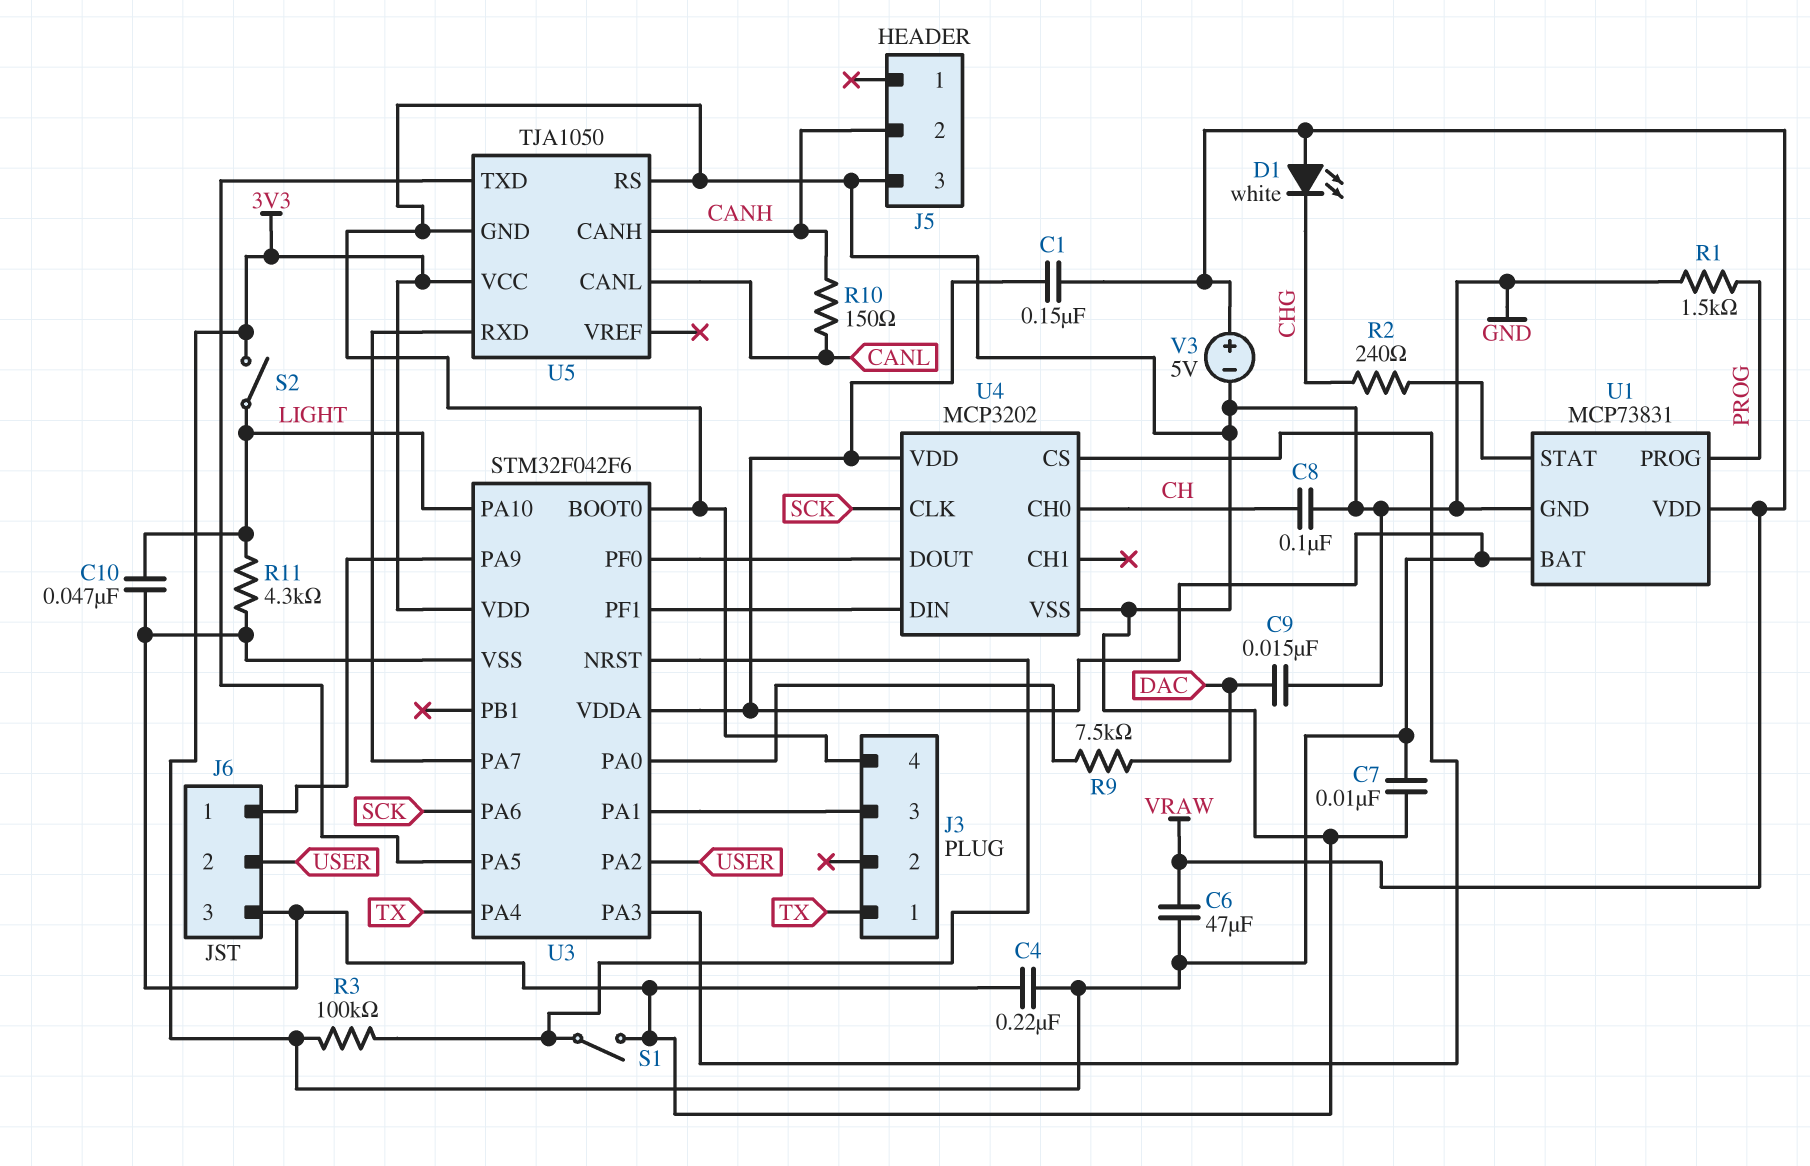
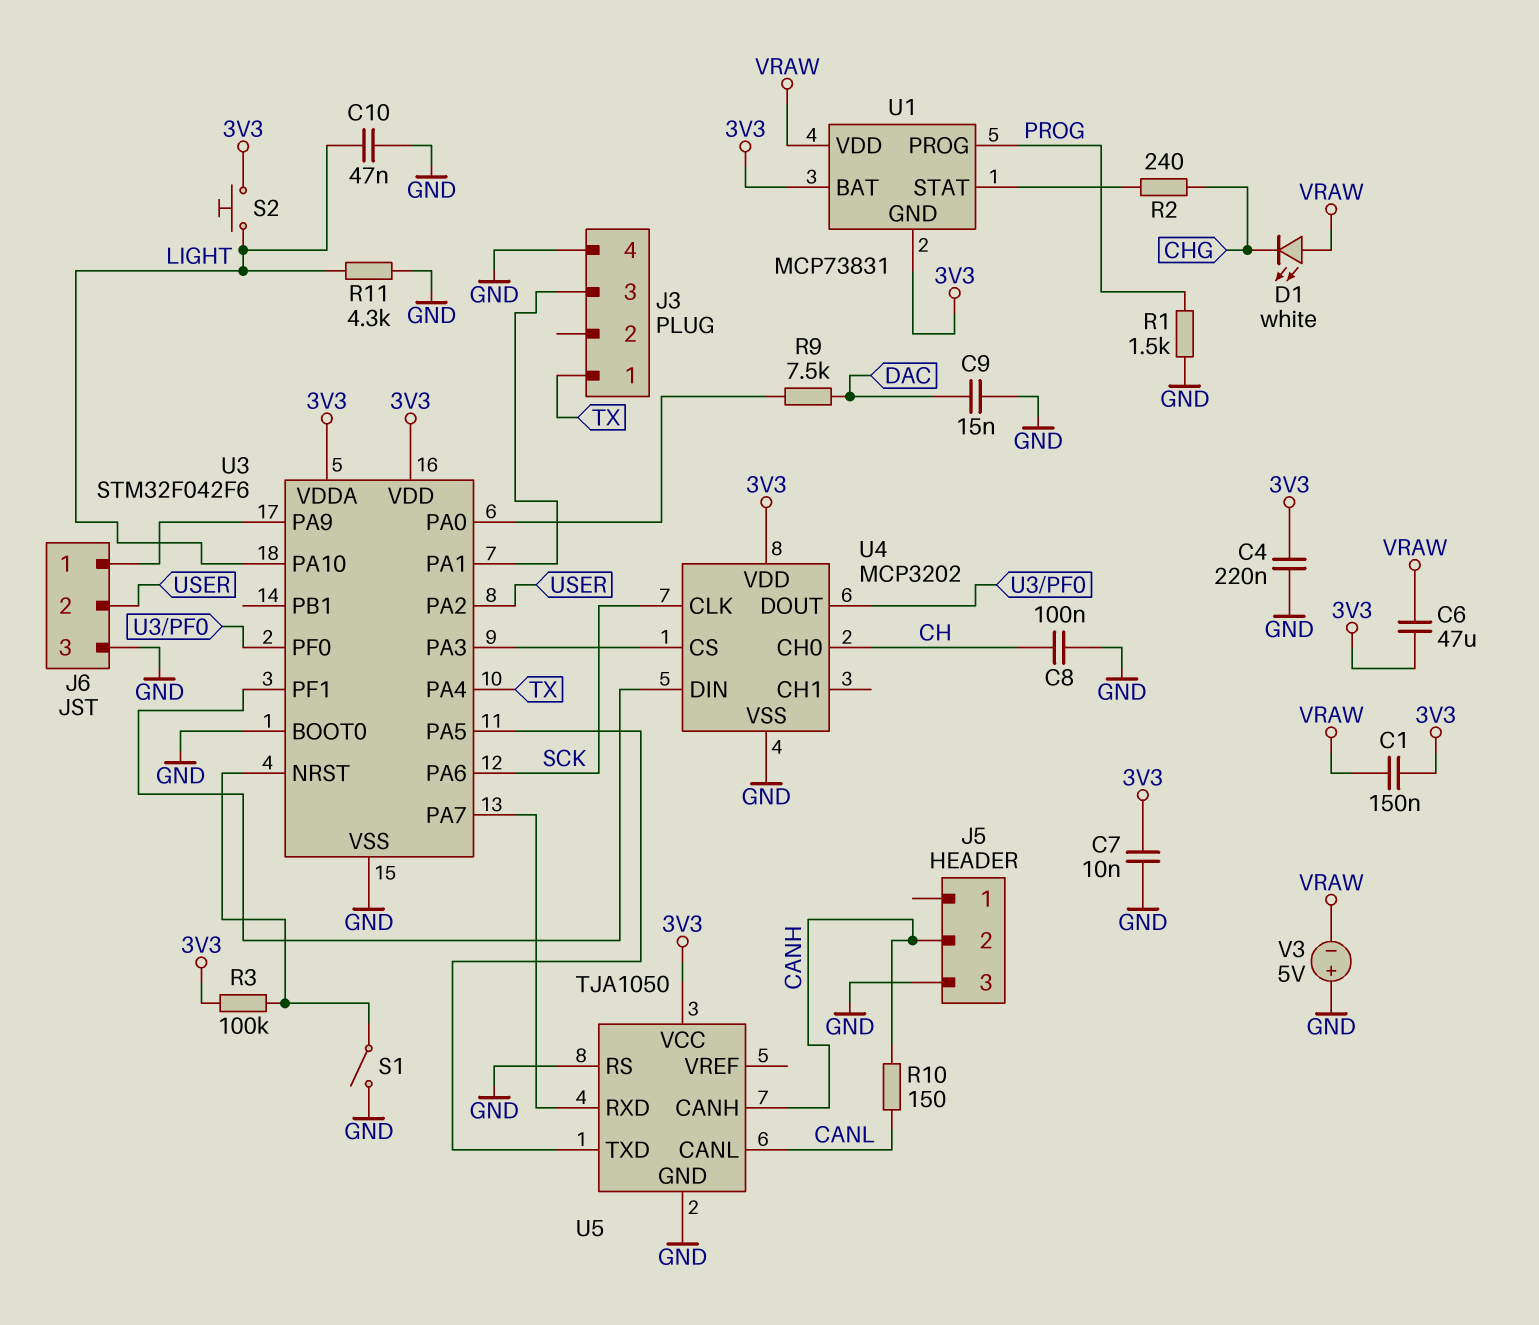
S2: switch (3V3, LIGHT) -> button (3V3, LIGHT)
U1 pin GND: GND -> 3V3
V3: 5V (plus VRAW, minus GND) -> 5V (plus GND, minus VRAW)

